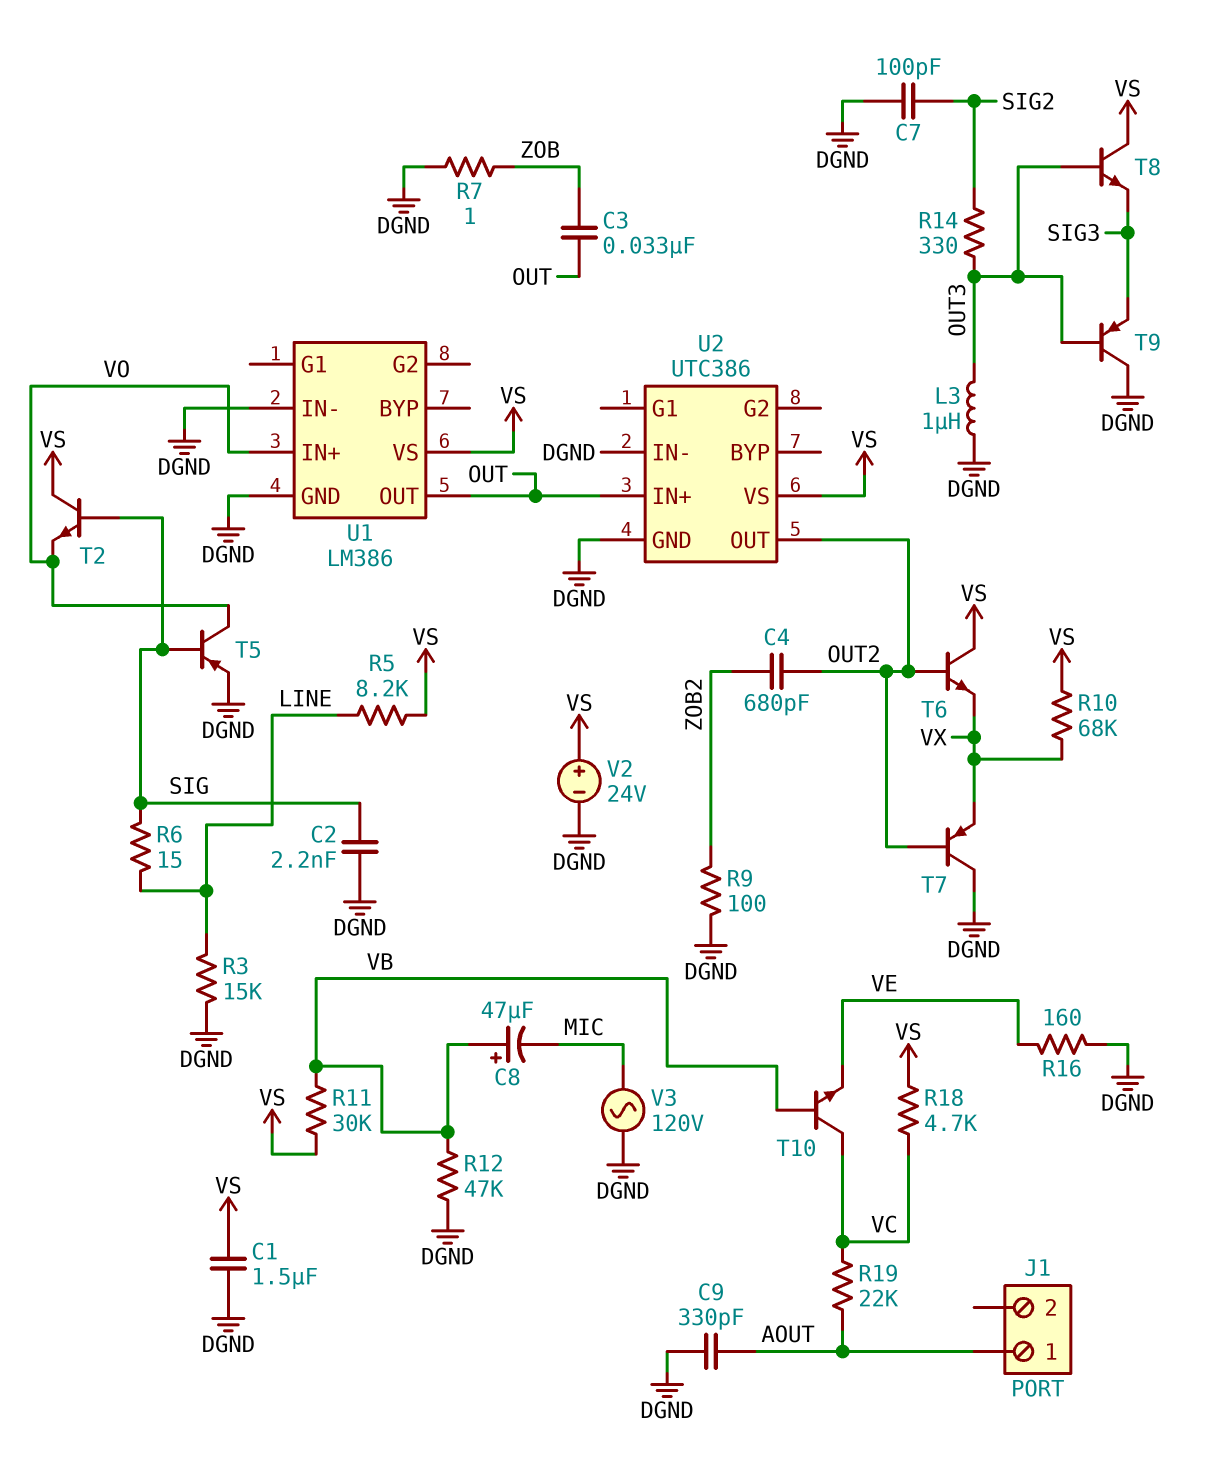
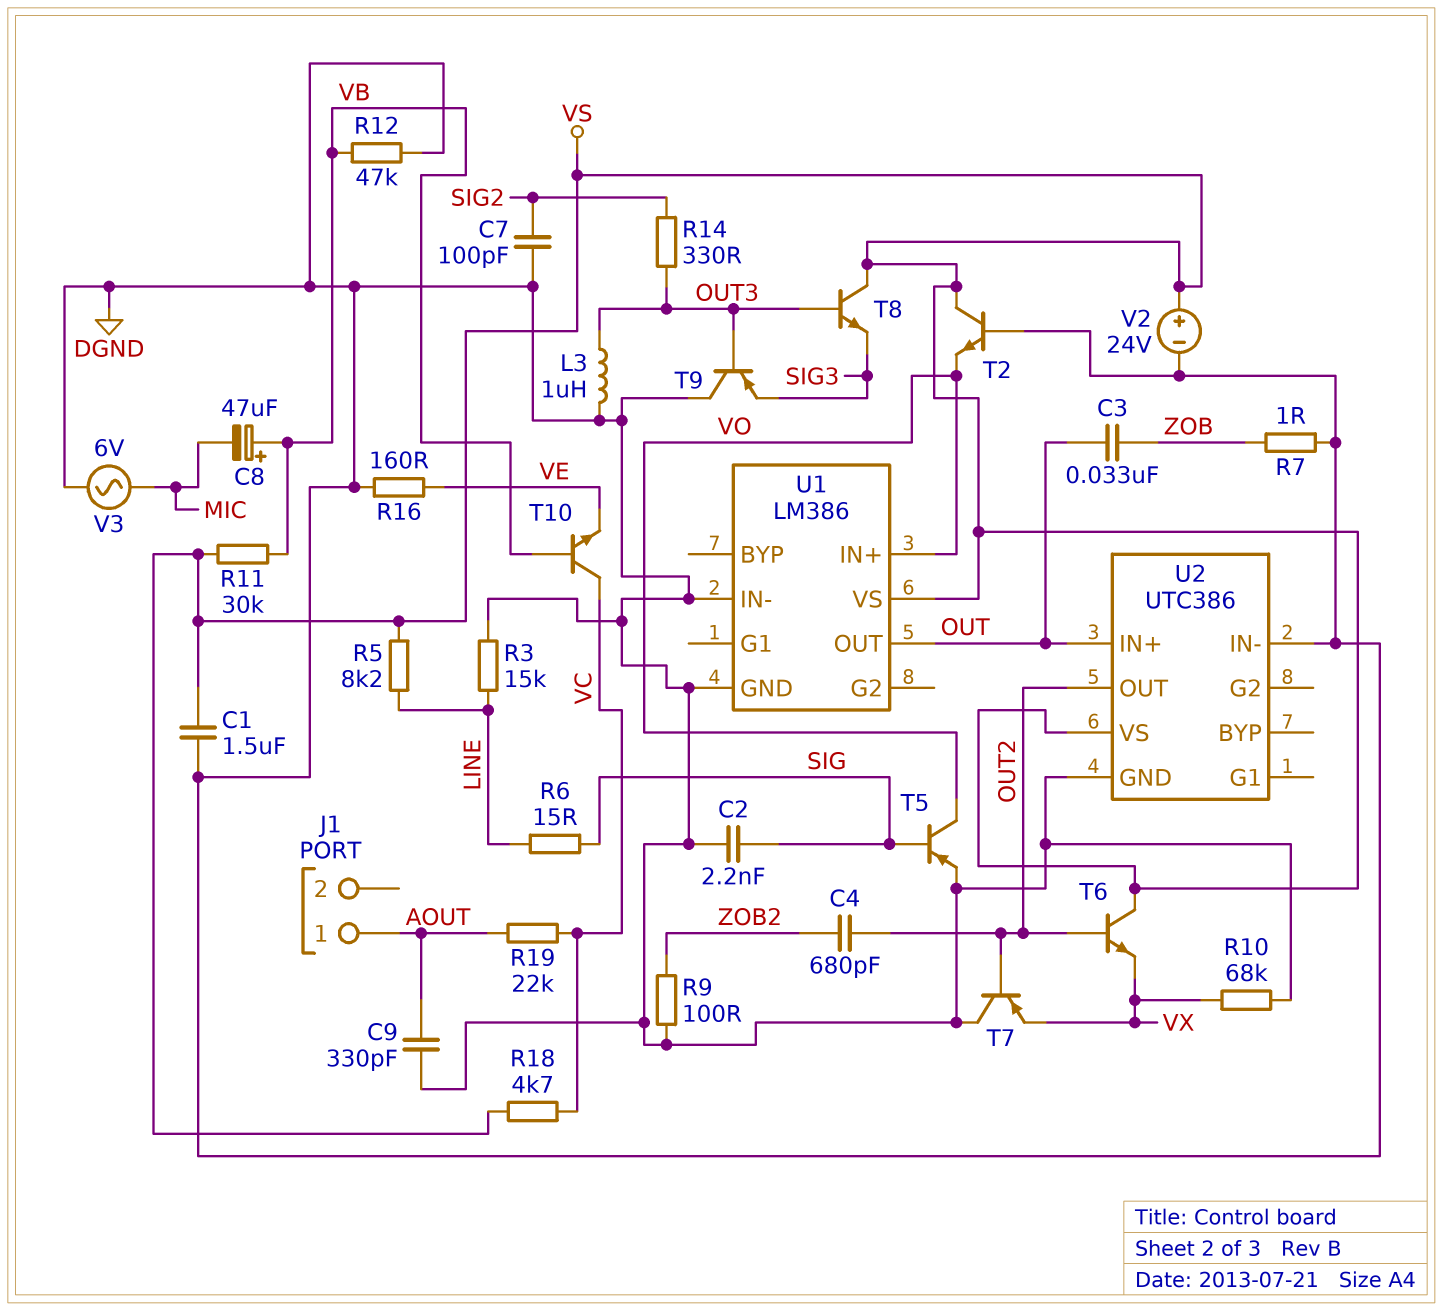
R10: 68k (VS, VX) -> 68k (DGND, VX)
T2: NPN (B SIG, C VS, E VO) -> NPN (B DGND, C VS, E VO)
V3: AC 120V (DGND, MIC) -> AC 6V (DGND, MIC)

